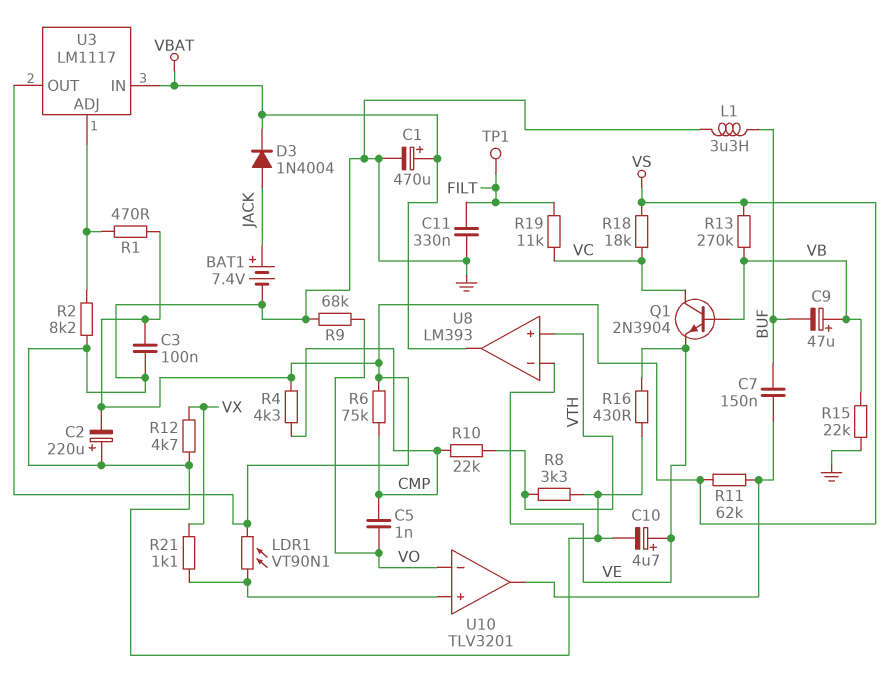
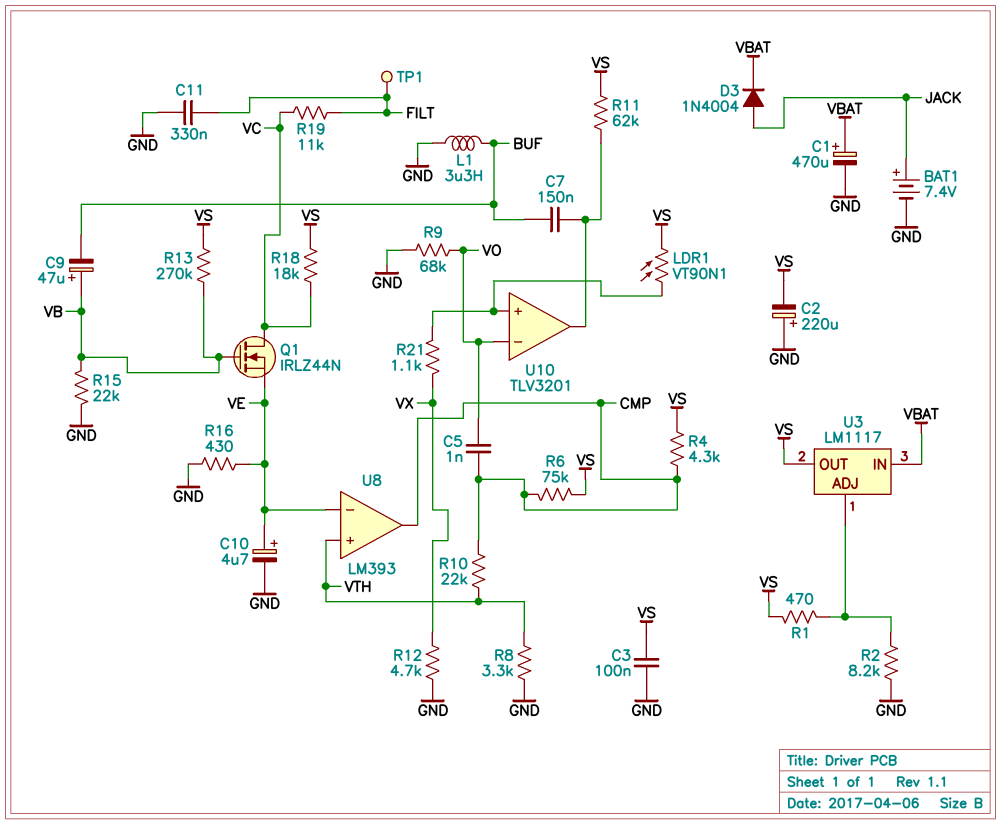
Q1: NPN 2N3904 (B VB, C VC, E VE) -> NMOS IRLZ44N (G VB, D VC, S VE)
U8 pin out: VBAT -> CMP

